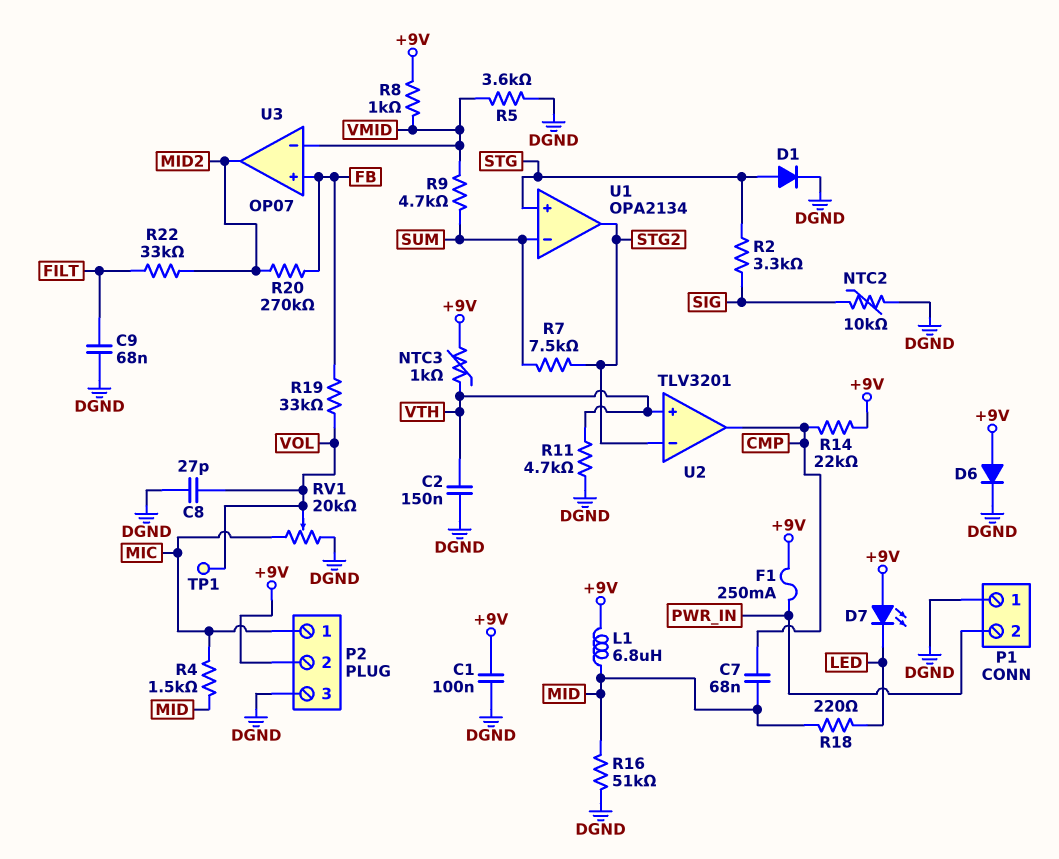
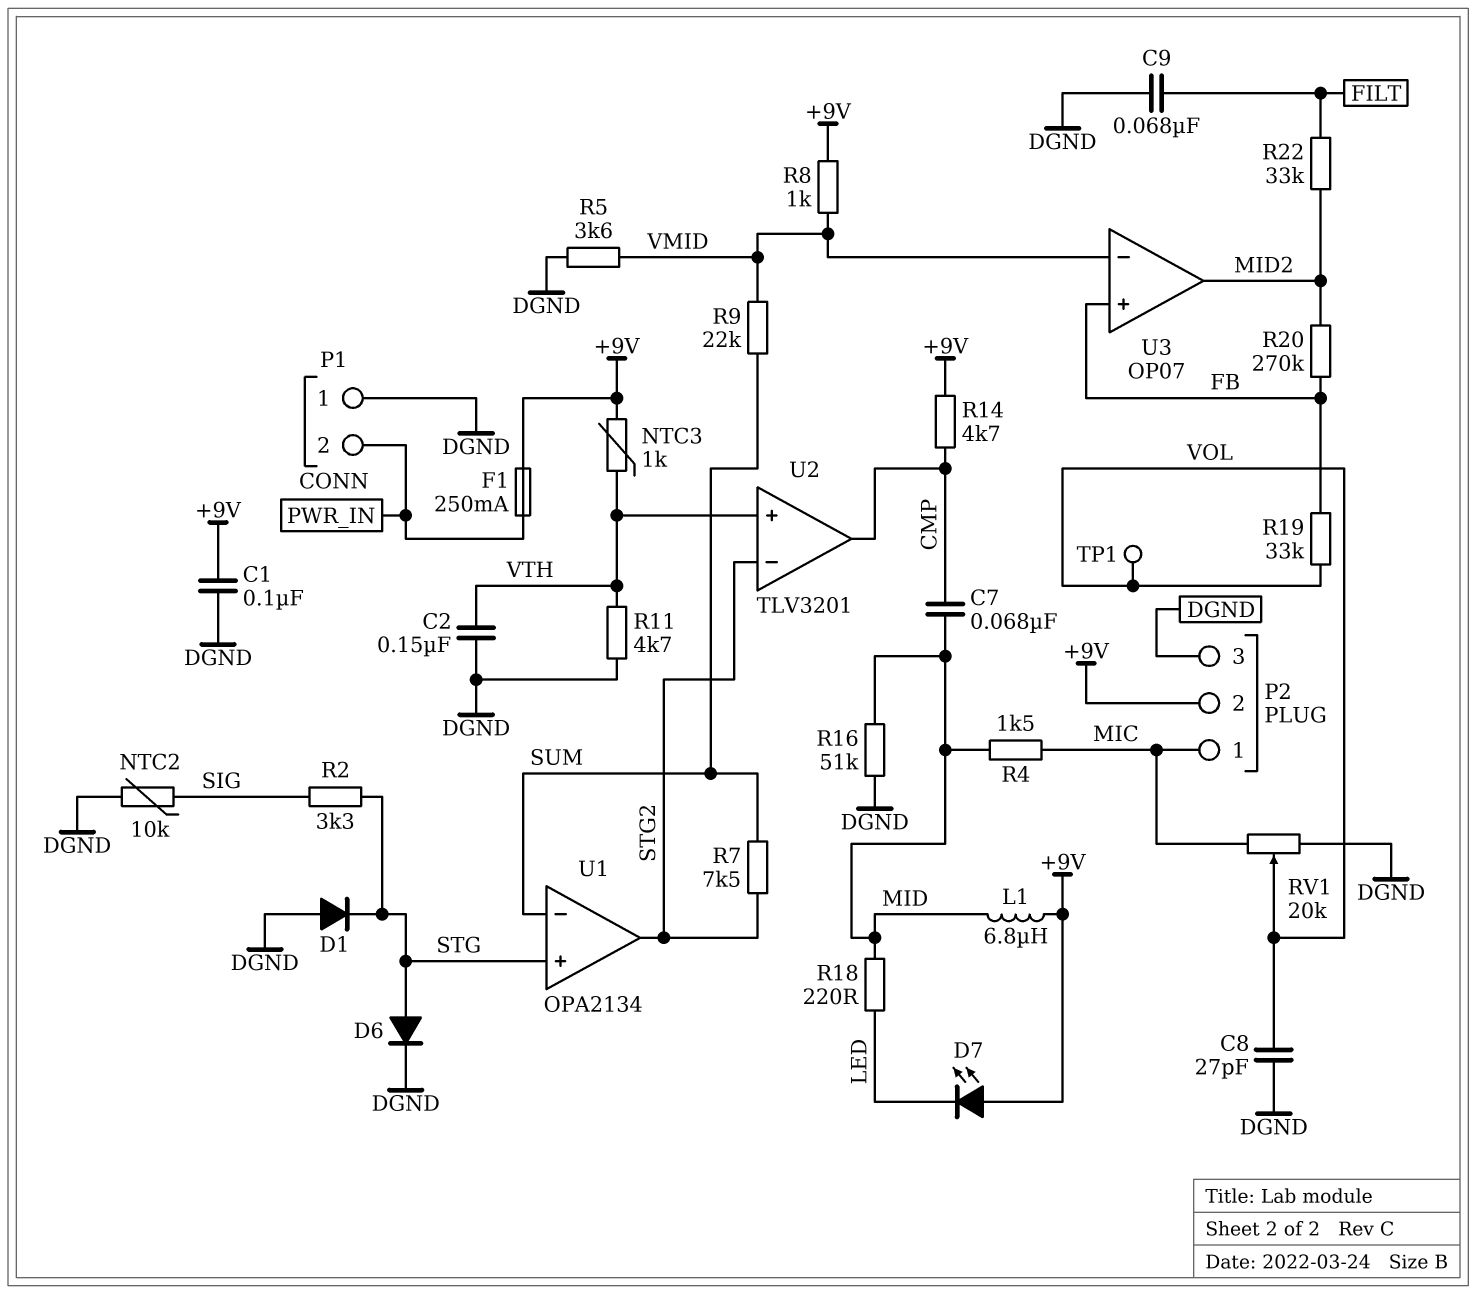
D1: diode (A STG, K DGND) -> diode (A DGND, K STG)
D6: diode (A +9V, K DGND) -> diode (A STG, K DGND)
R9: 4.7k (SUM, VMID) -> 22k (SUM, VMID)
R14: 22k (+9V, CMP) -> 4.7k (+9V, CMP)

